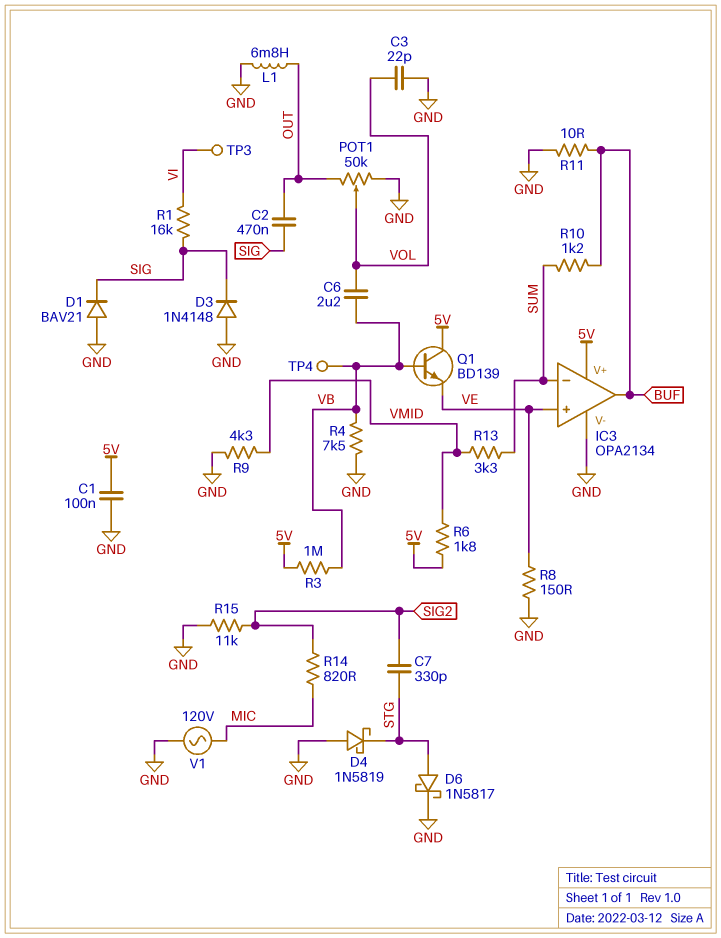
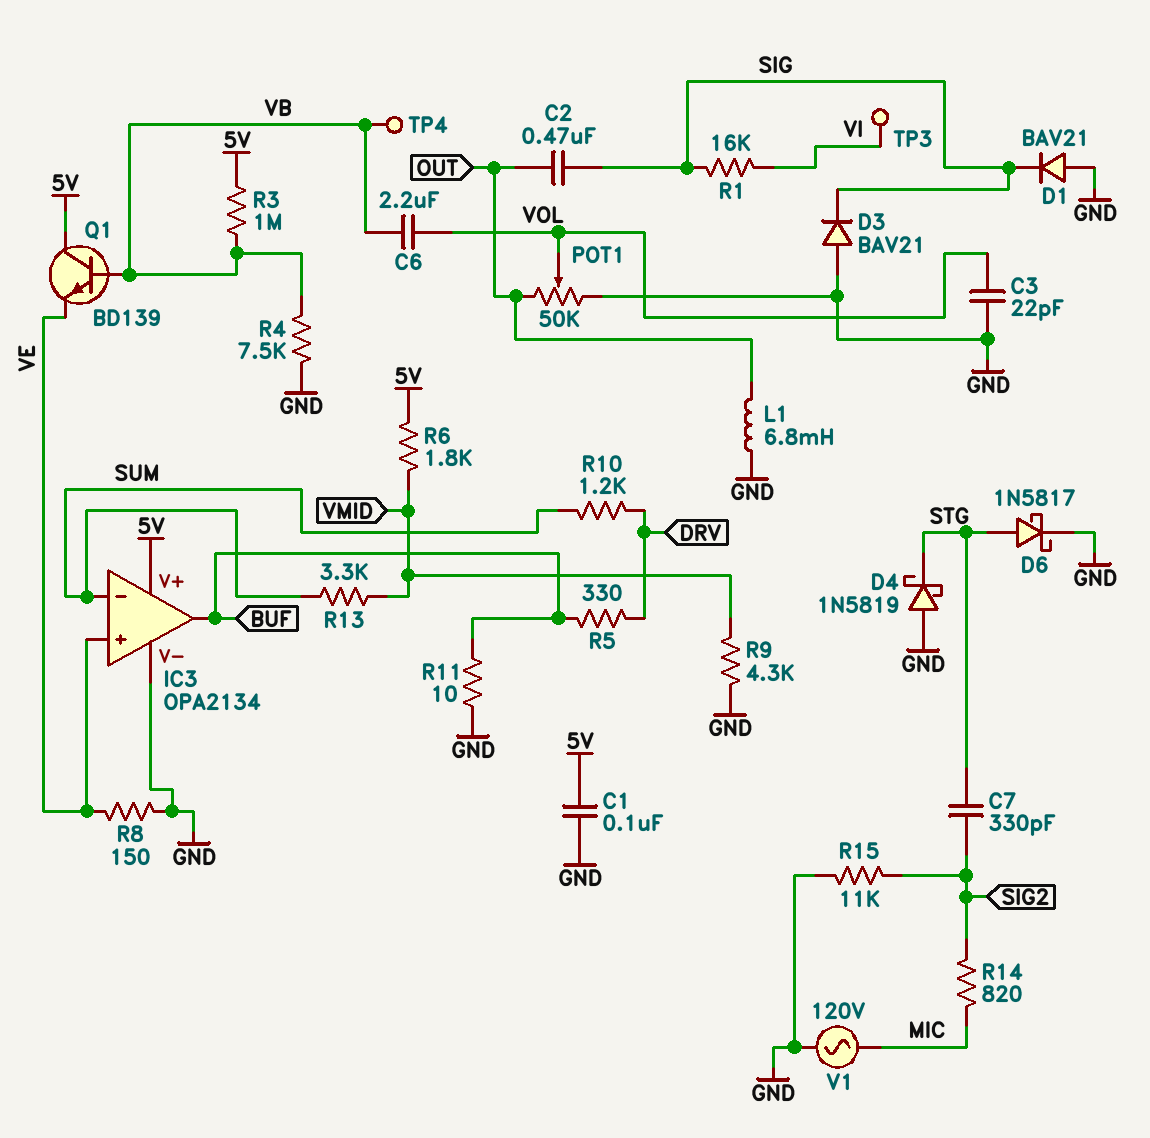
D3: diode 1N4148 (A GND, K SIG) -> diode BAV21 (A GND, K SIG)
R5: none -> 330 (BUF, DRV)
R10: 1.2k (BUF, SUM) -> 1.2k (DRV, SUM)

